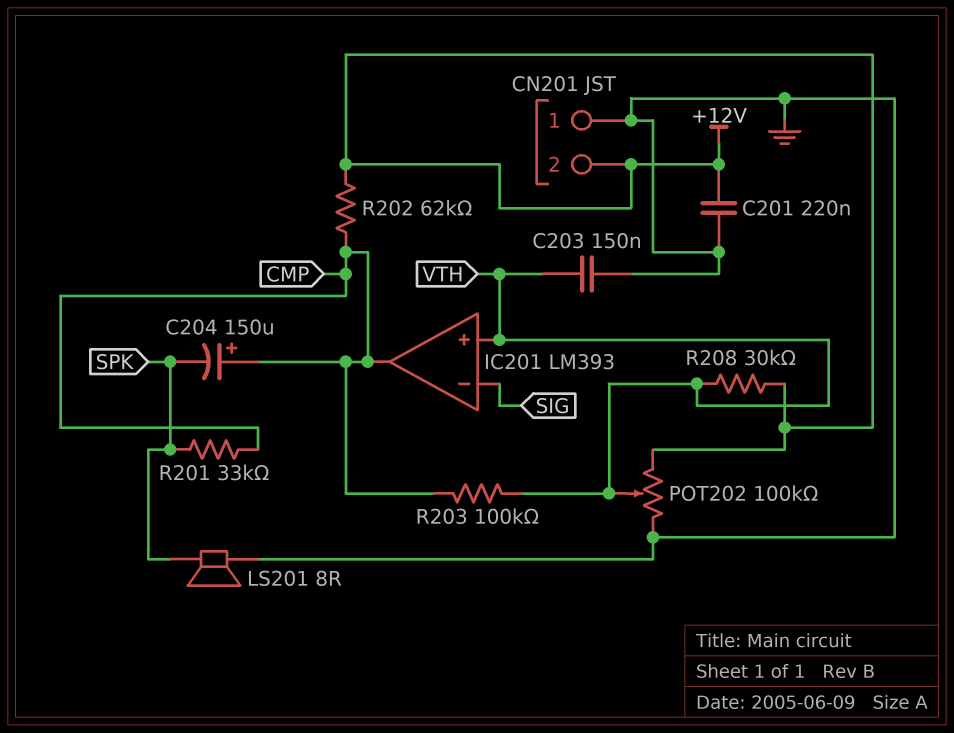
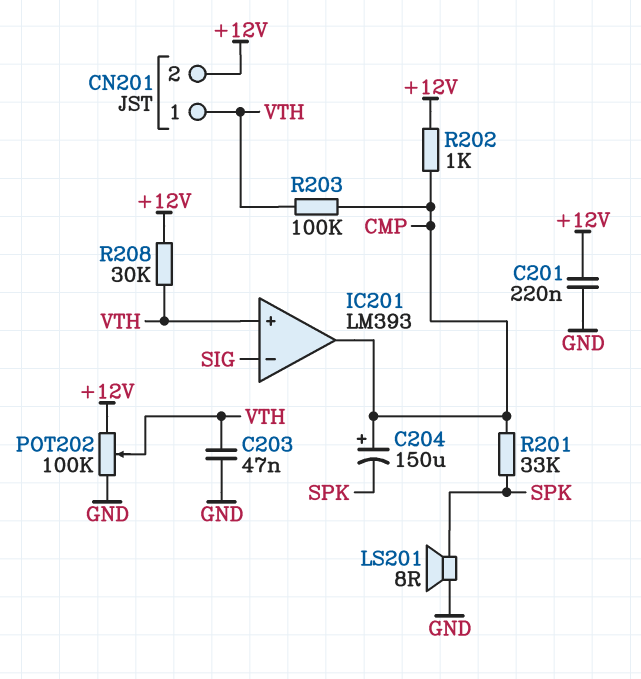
C203: 150nF (GND, VTH) -> 47nF (GND, VTH)
CN201 pin 1: GND -> VTH
R202: 62k (+12V, CMP) -> 1k (+12V, CMP)

